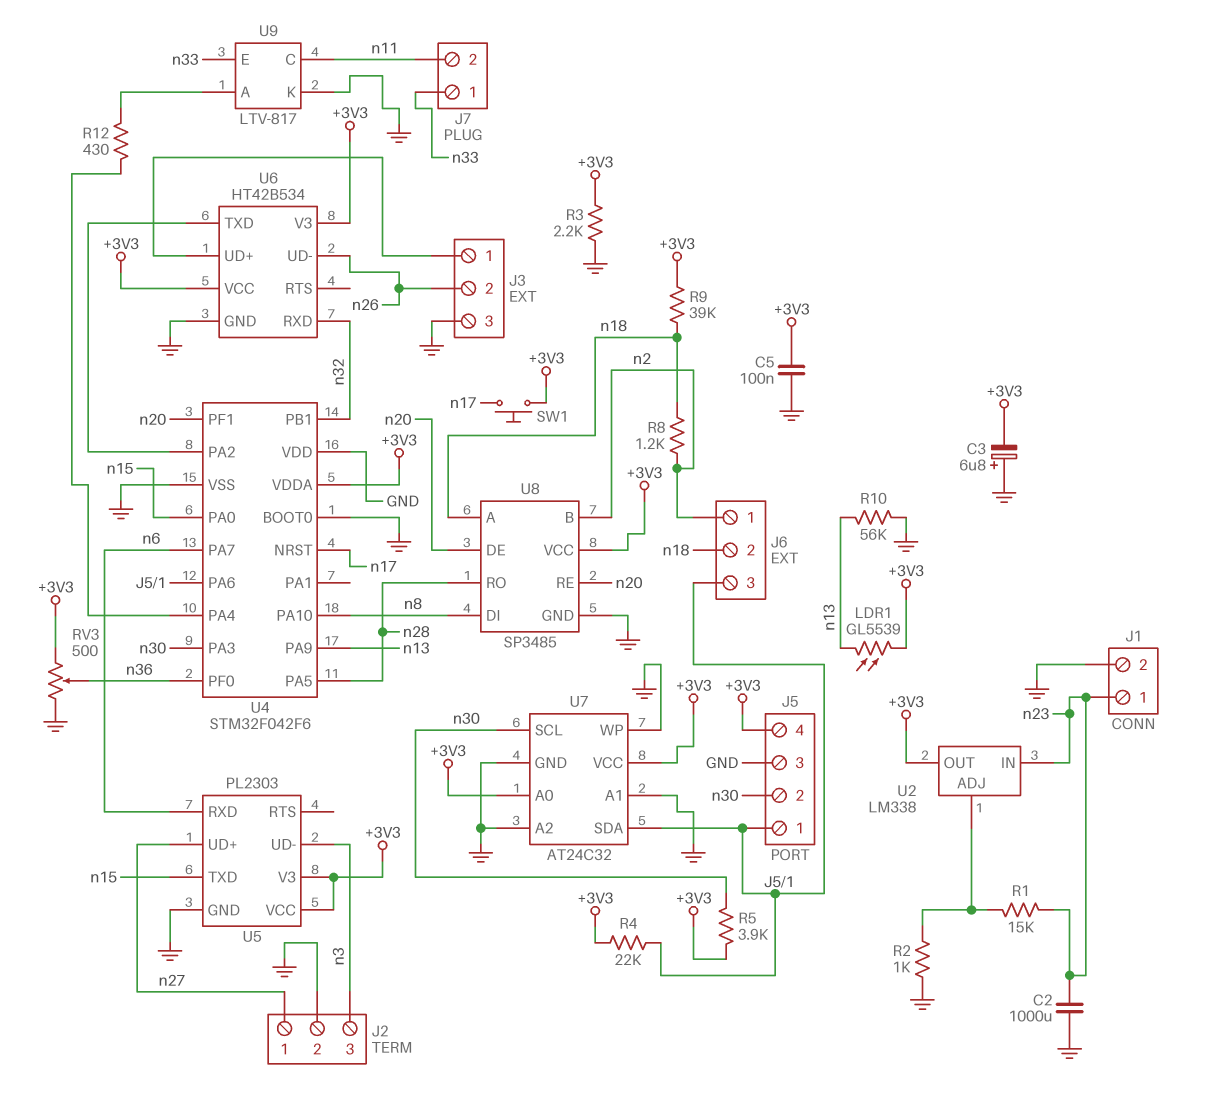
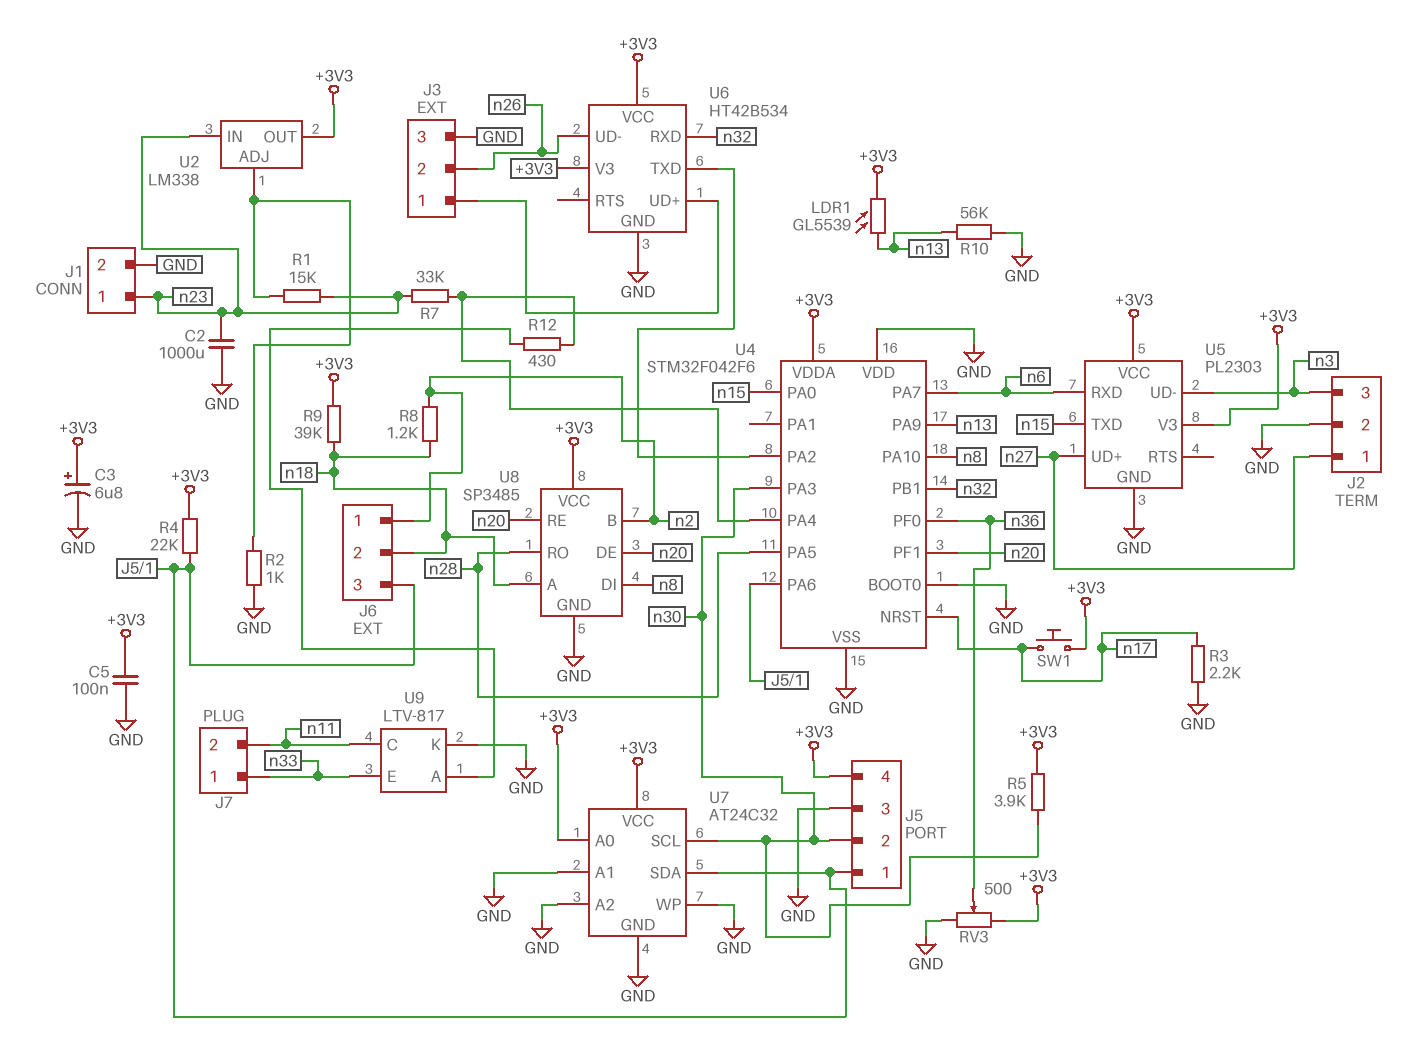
C3: 6.8uF (plus GND, minus +3V3) -> 6.8uF (plus +3V3, minus GND)
R3: 2.2k (+3V3, GND) -> 2.2k (GND, n17)
R7: none -> 33k (U4/PA4, n23)

